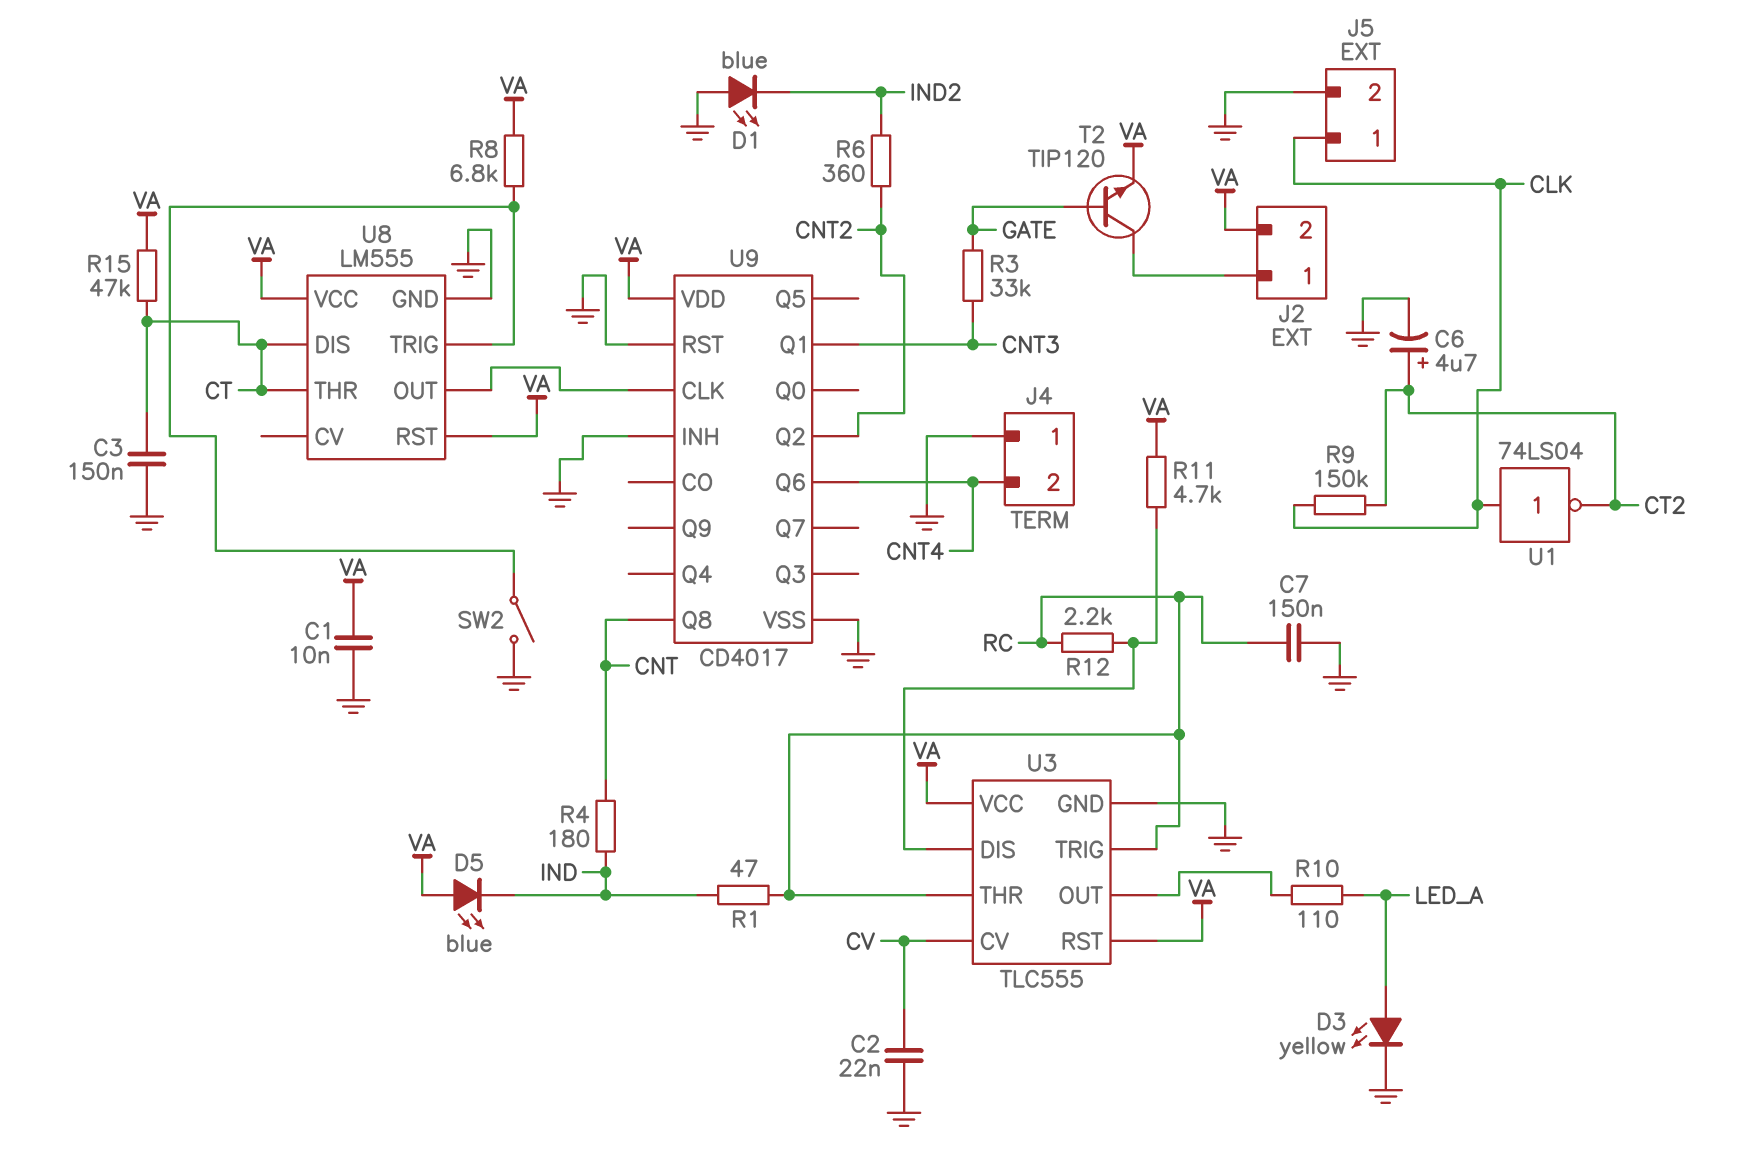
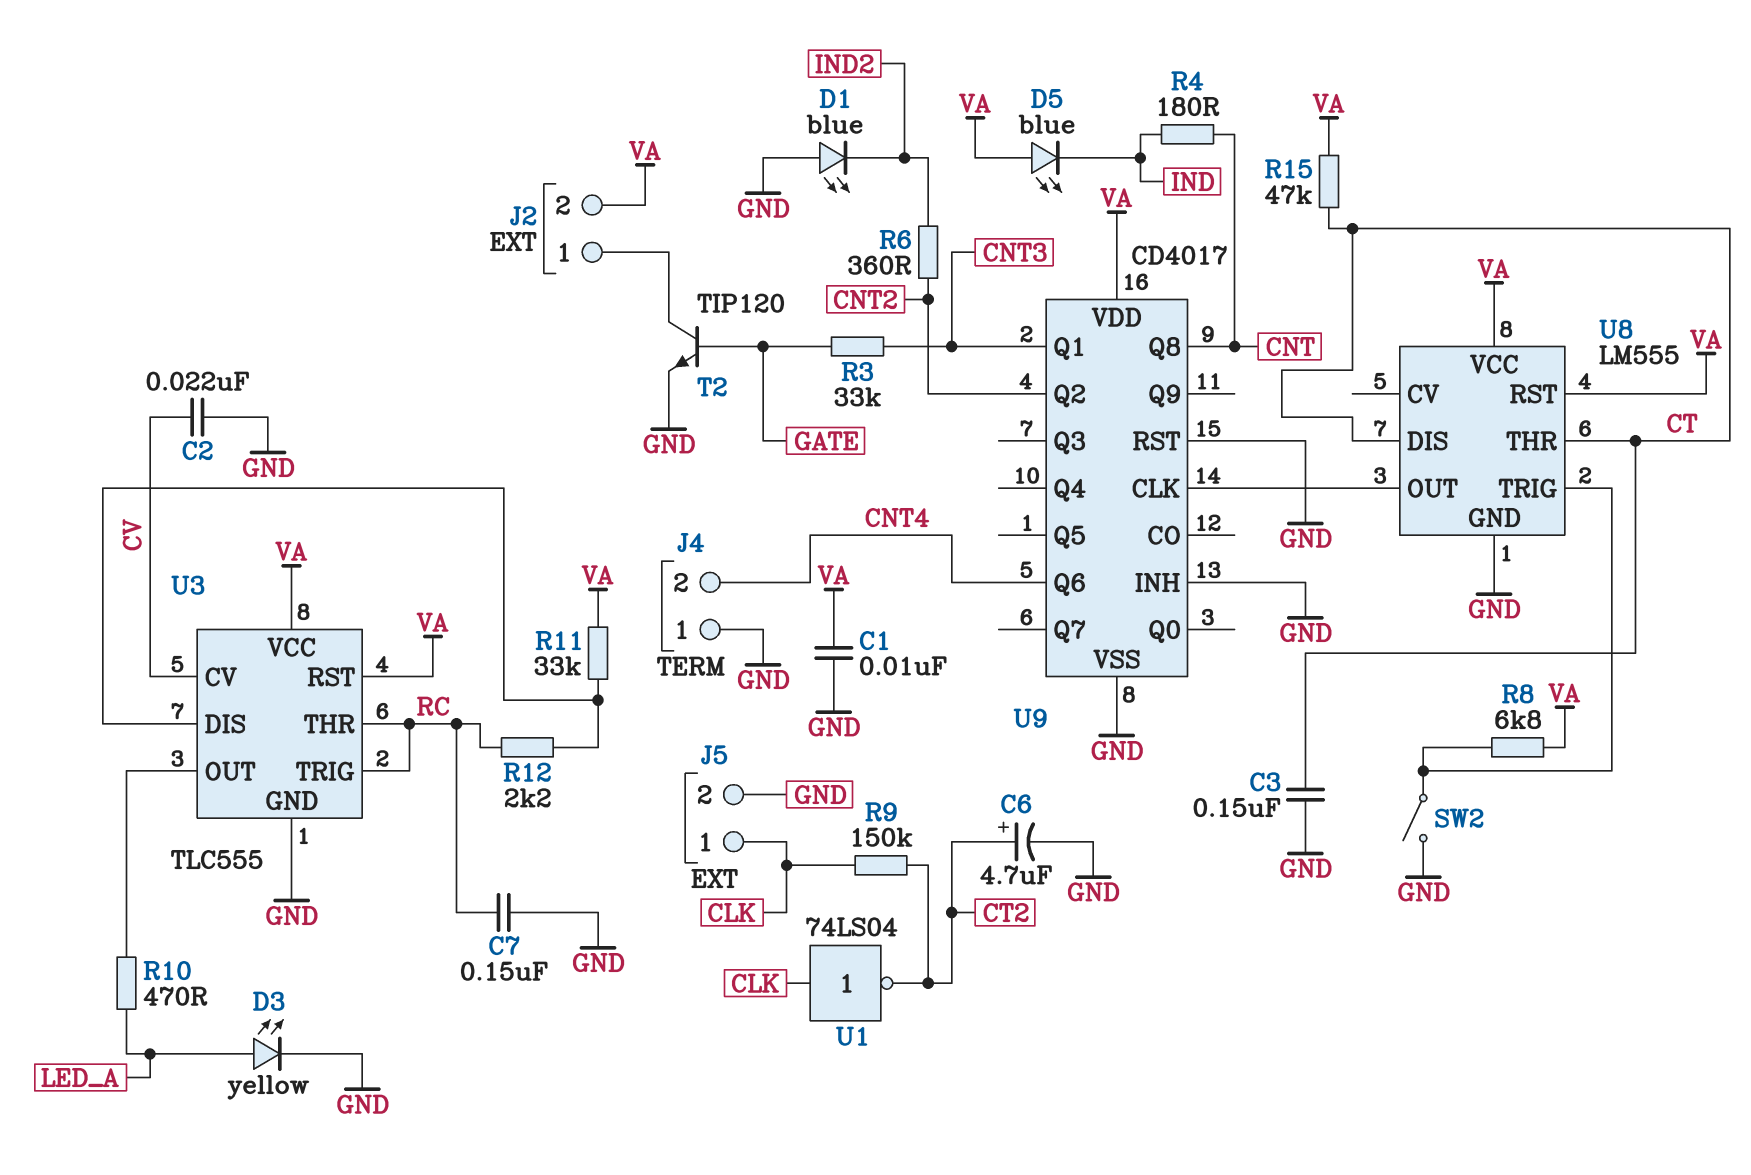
R1: 47 (IND, RC) -> none
R10: 110 (LED_A, U3/OUT) -> 470 (LED_A, U3/OUT)
R11: 4.7k (U3/DIS, VA) -> 33k (U3/DIS, VA)
T2: NPN TIP120 (B GATE, C J2/1, E VA) -> NPN TIP120 (B GATE, C J2/1, E GND)

